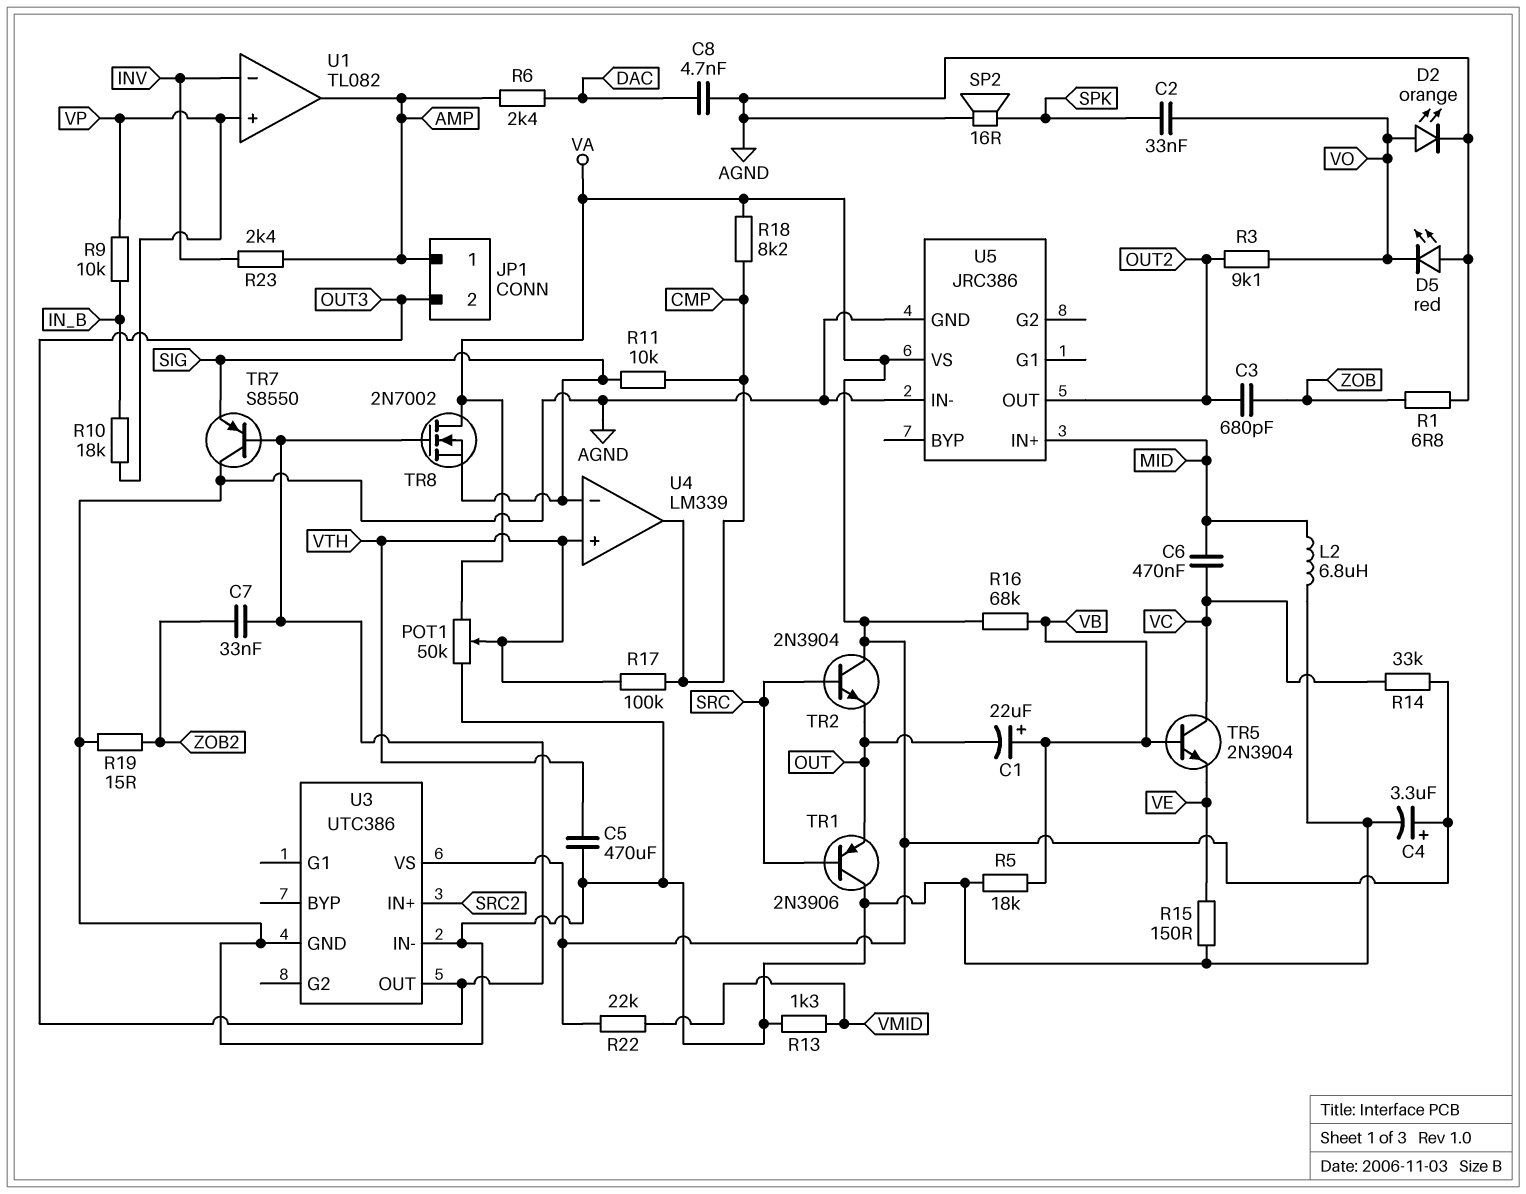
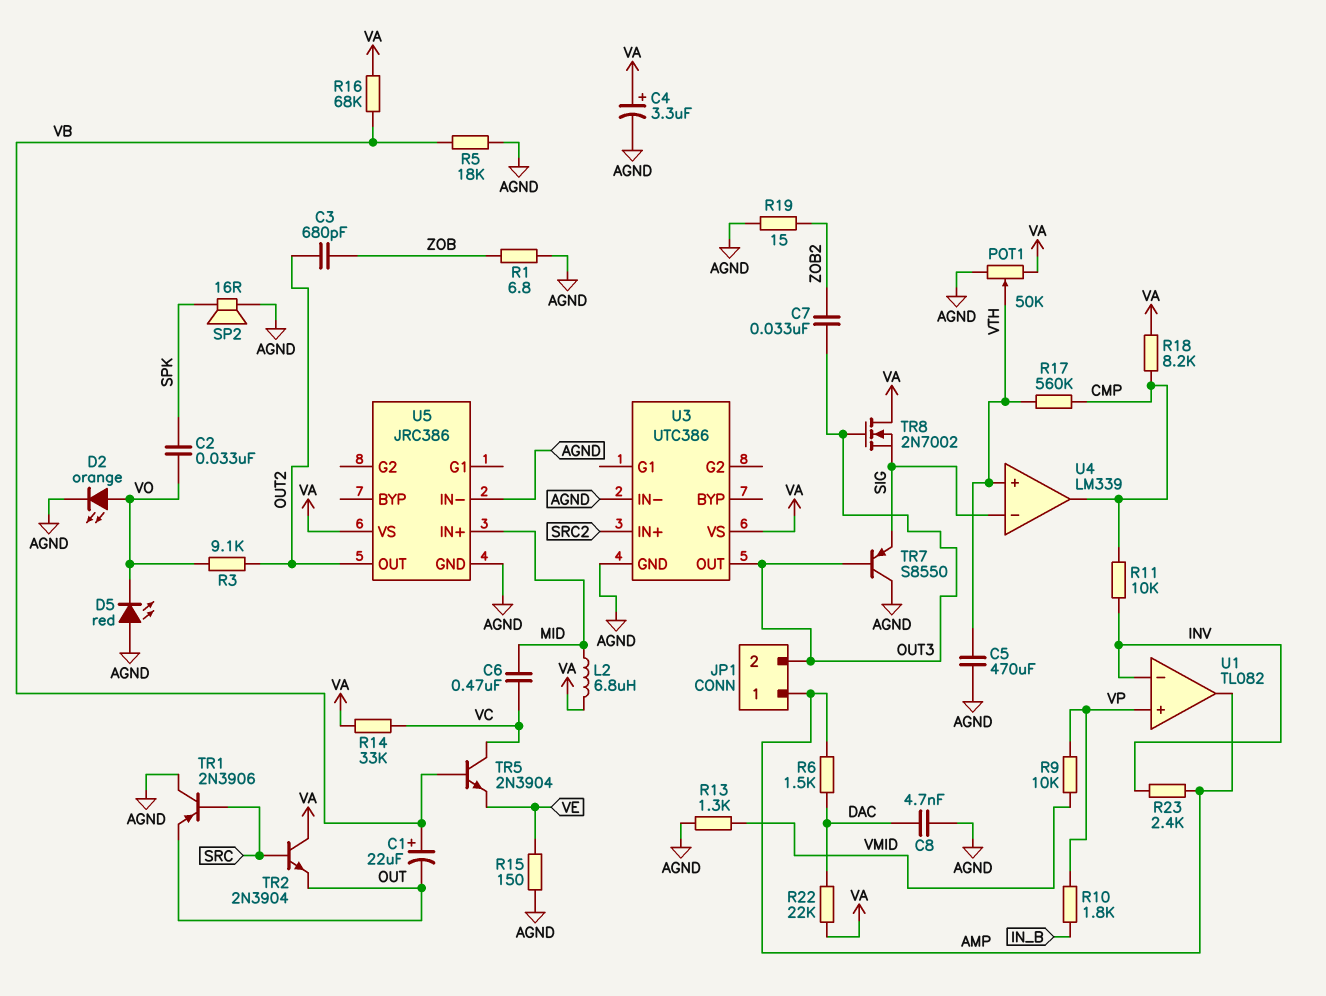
L2: 6.8uH (AGND, MID) -> 6.8uH (MID, VA)
R6: 2.4k (AMP, DAC) -> 1.5k (AMP, DAC)
R9: 10k (IN_B, VP) -> 10k (VMID, VP)
R10: 18k (IN_B, VP) -> 1.8k (IN_B, VP)
R11: 10k (CMP, SIG) -> 10k (CMP, INV)
R17: 100k (CMP, VTH) -> 560k (CMP, VTH)
R22: 22k (VA, VMID) -> 22k (DAC, VA)

